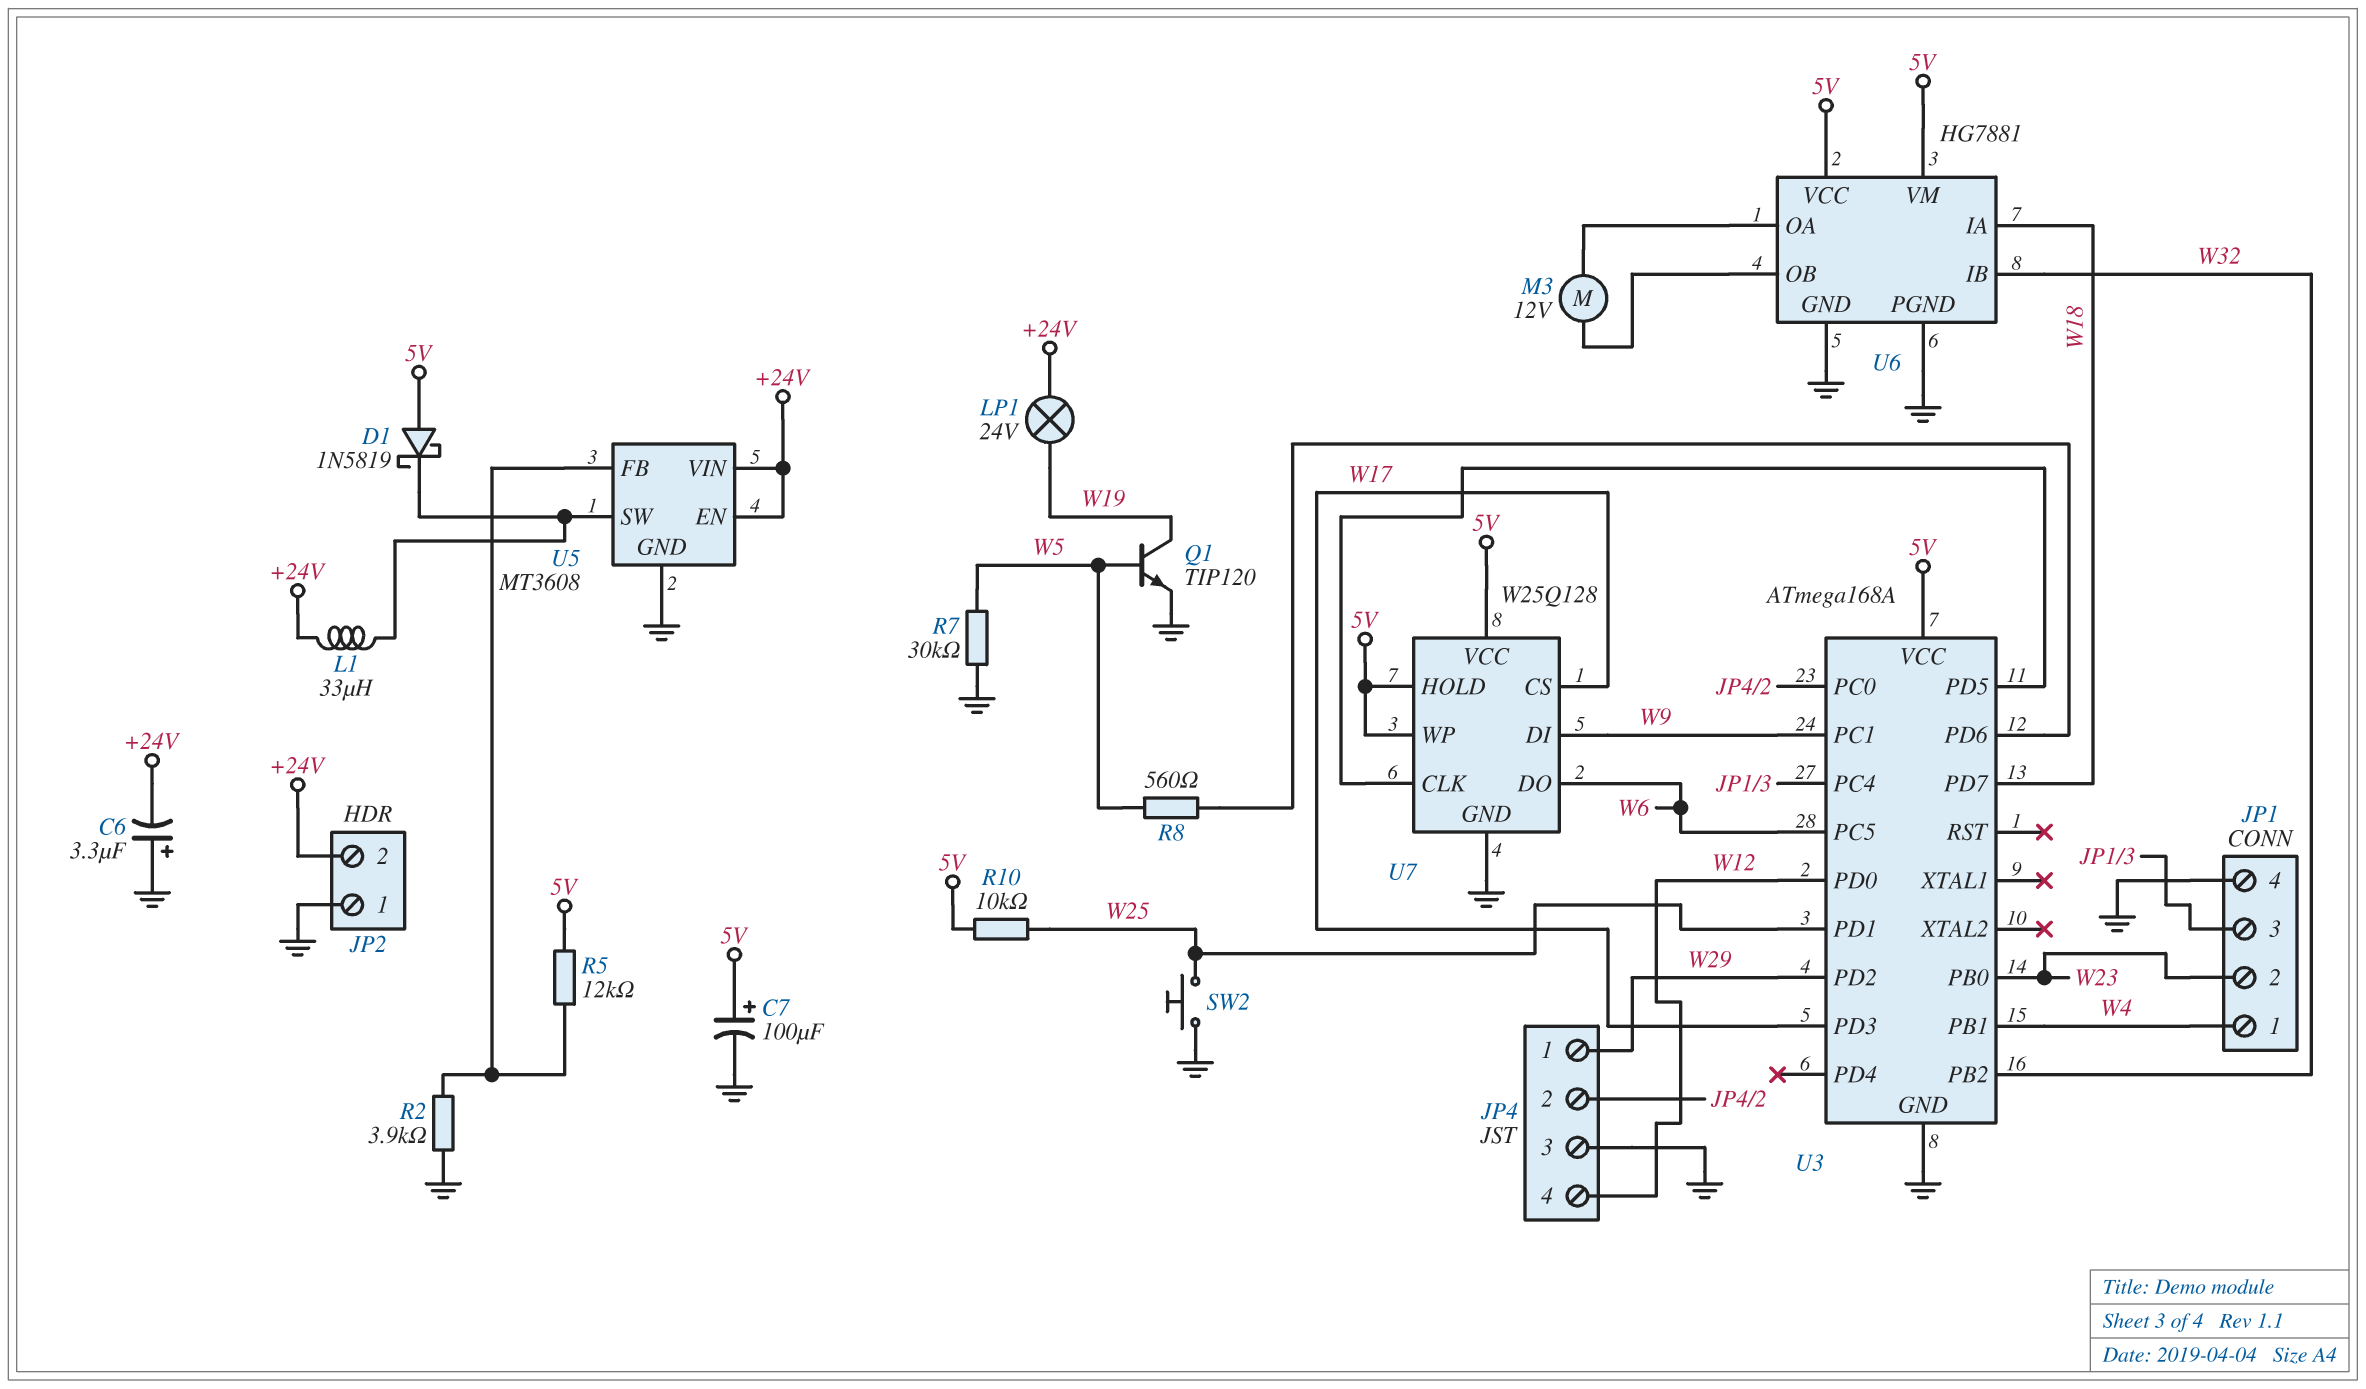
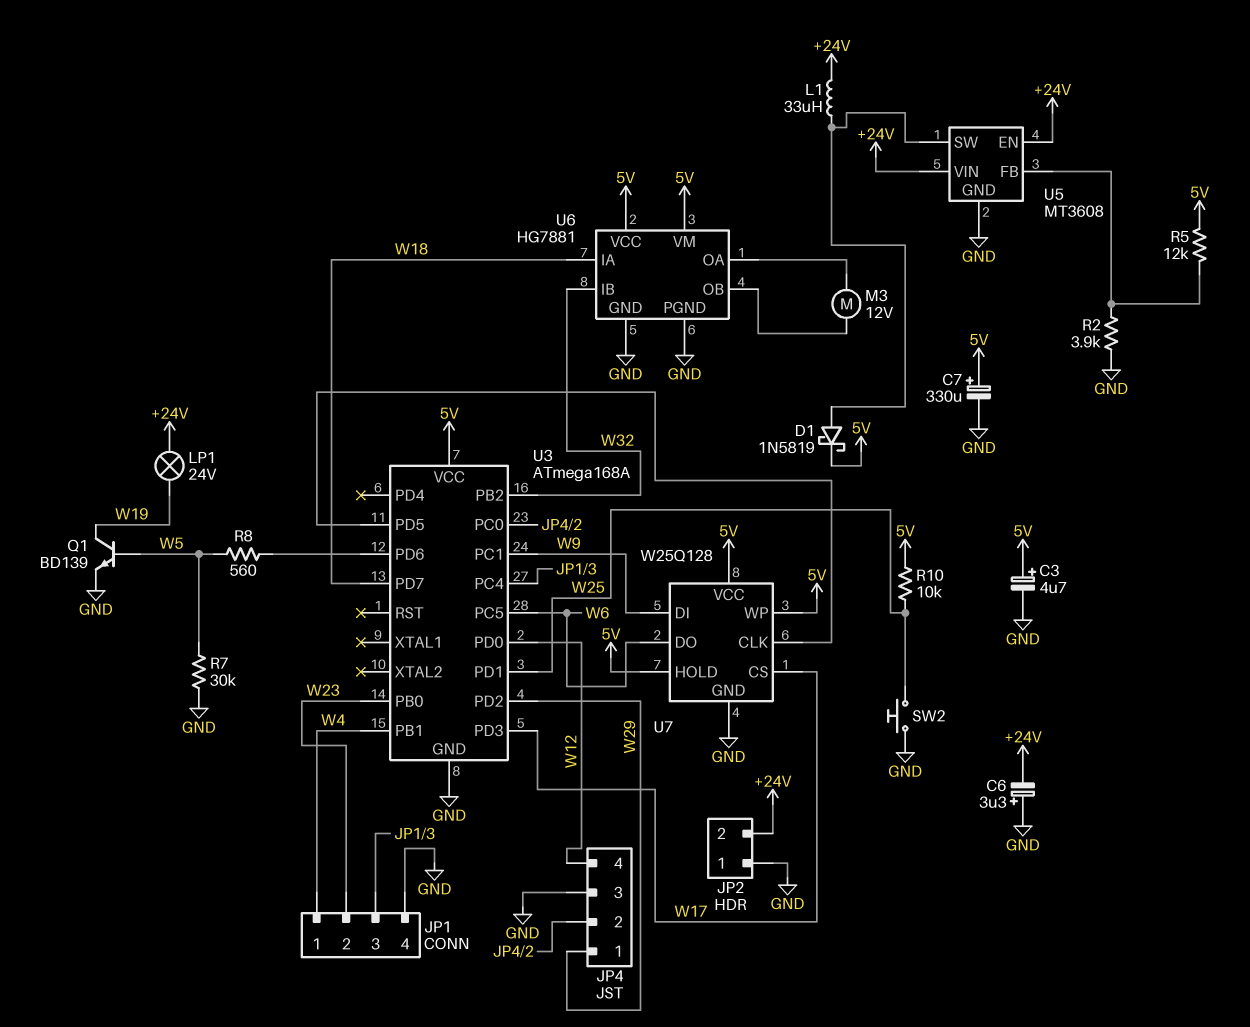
C3: none -> 4.7uF (plus 5V, minus GND)
C7: 100uF (plus 5V, minus GND) -> 330uF (plus 5V, minus GND)
D1: schottky 1N5819 (A 5V, K U5/SW) -> schottky 1N5819 (A U5/SW, K 5V)
Q1: NPN TIP120 (B W5, C W19, E GND) -> NPN BD139 (B W5, C W19, E GND)

